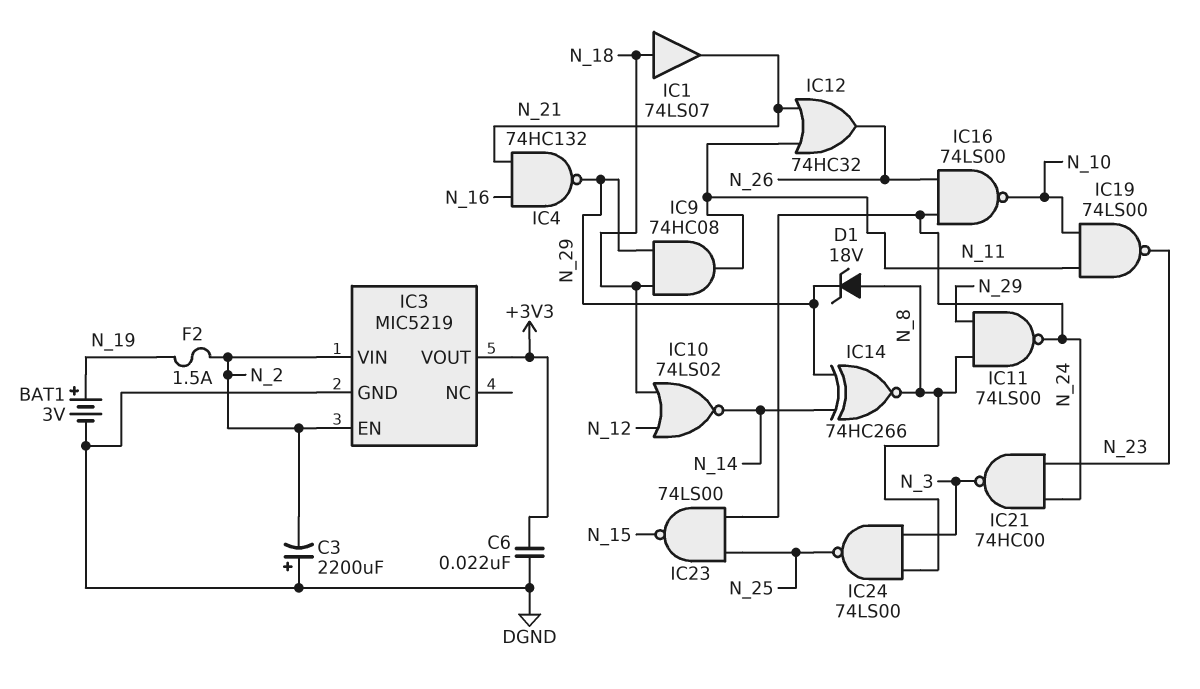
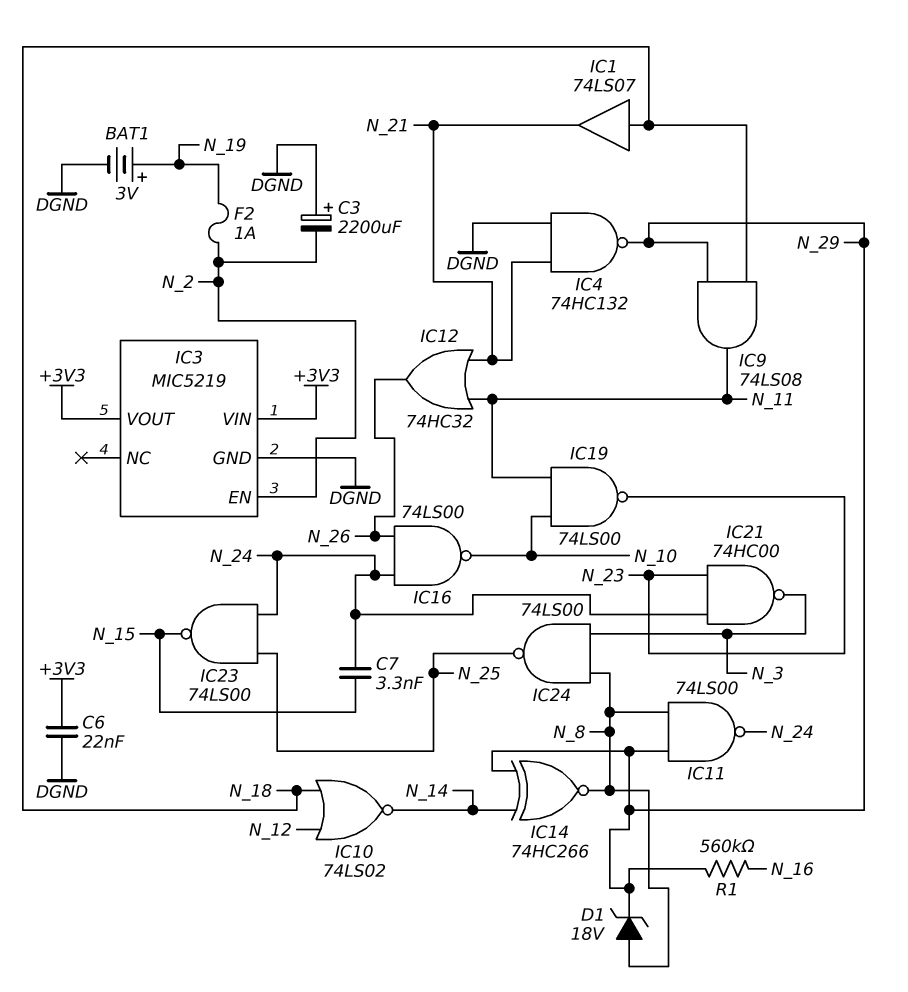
C7: none -> 3.3nF (N_15, N_24)
F2: 1.5A (N_2, N_19) -> 1A (N_2, N_19)
IC3 pin VIN: N_2 -> +3V3
IC4: NAND 74HC132 (in N_16, in N_21, out N_29) -> NAND 74HC132 (in DGND, in N_21, out N_29)
IC9: AND 74HC08 (in N_18, in N_29, out N_11) -> AND 74LS08 (in N_18, in N_29, out N_11)
R1: none -> 560k (N_16, N_29)

